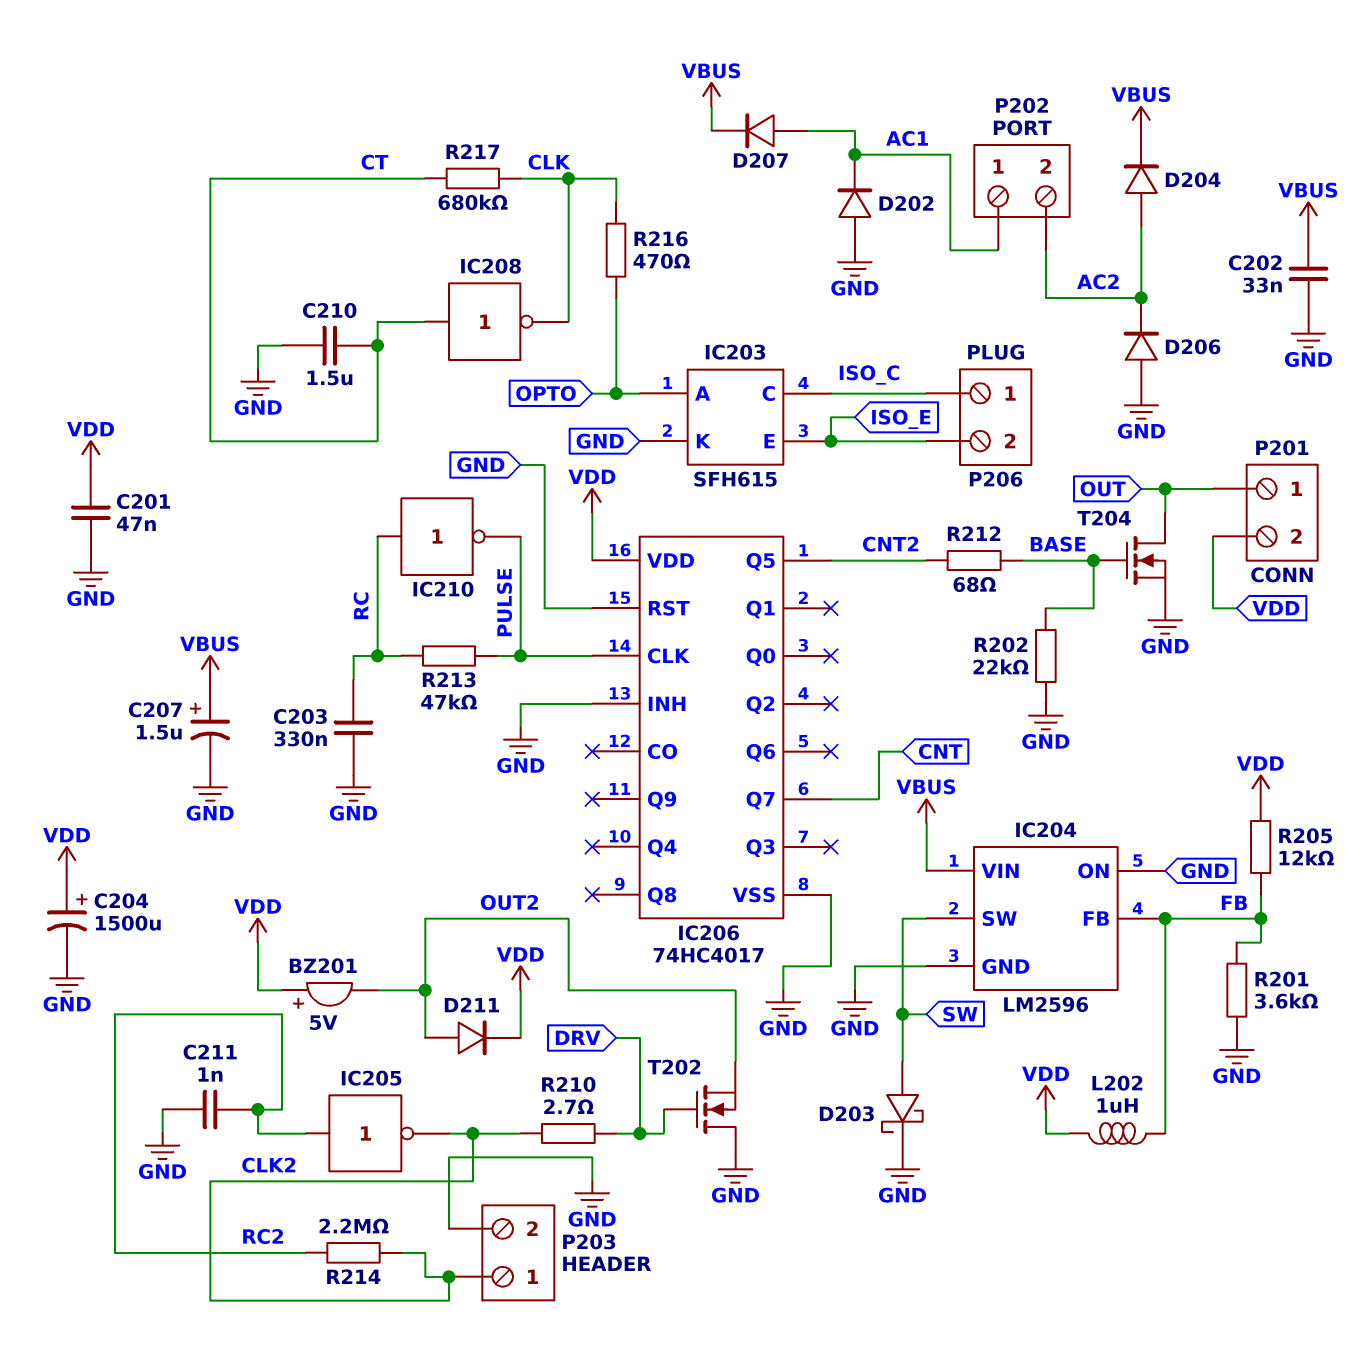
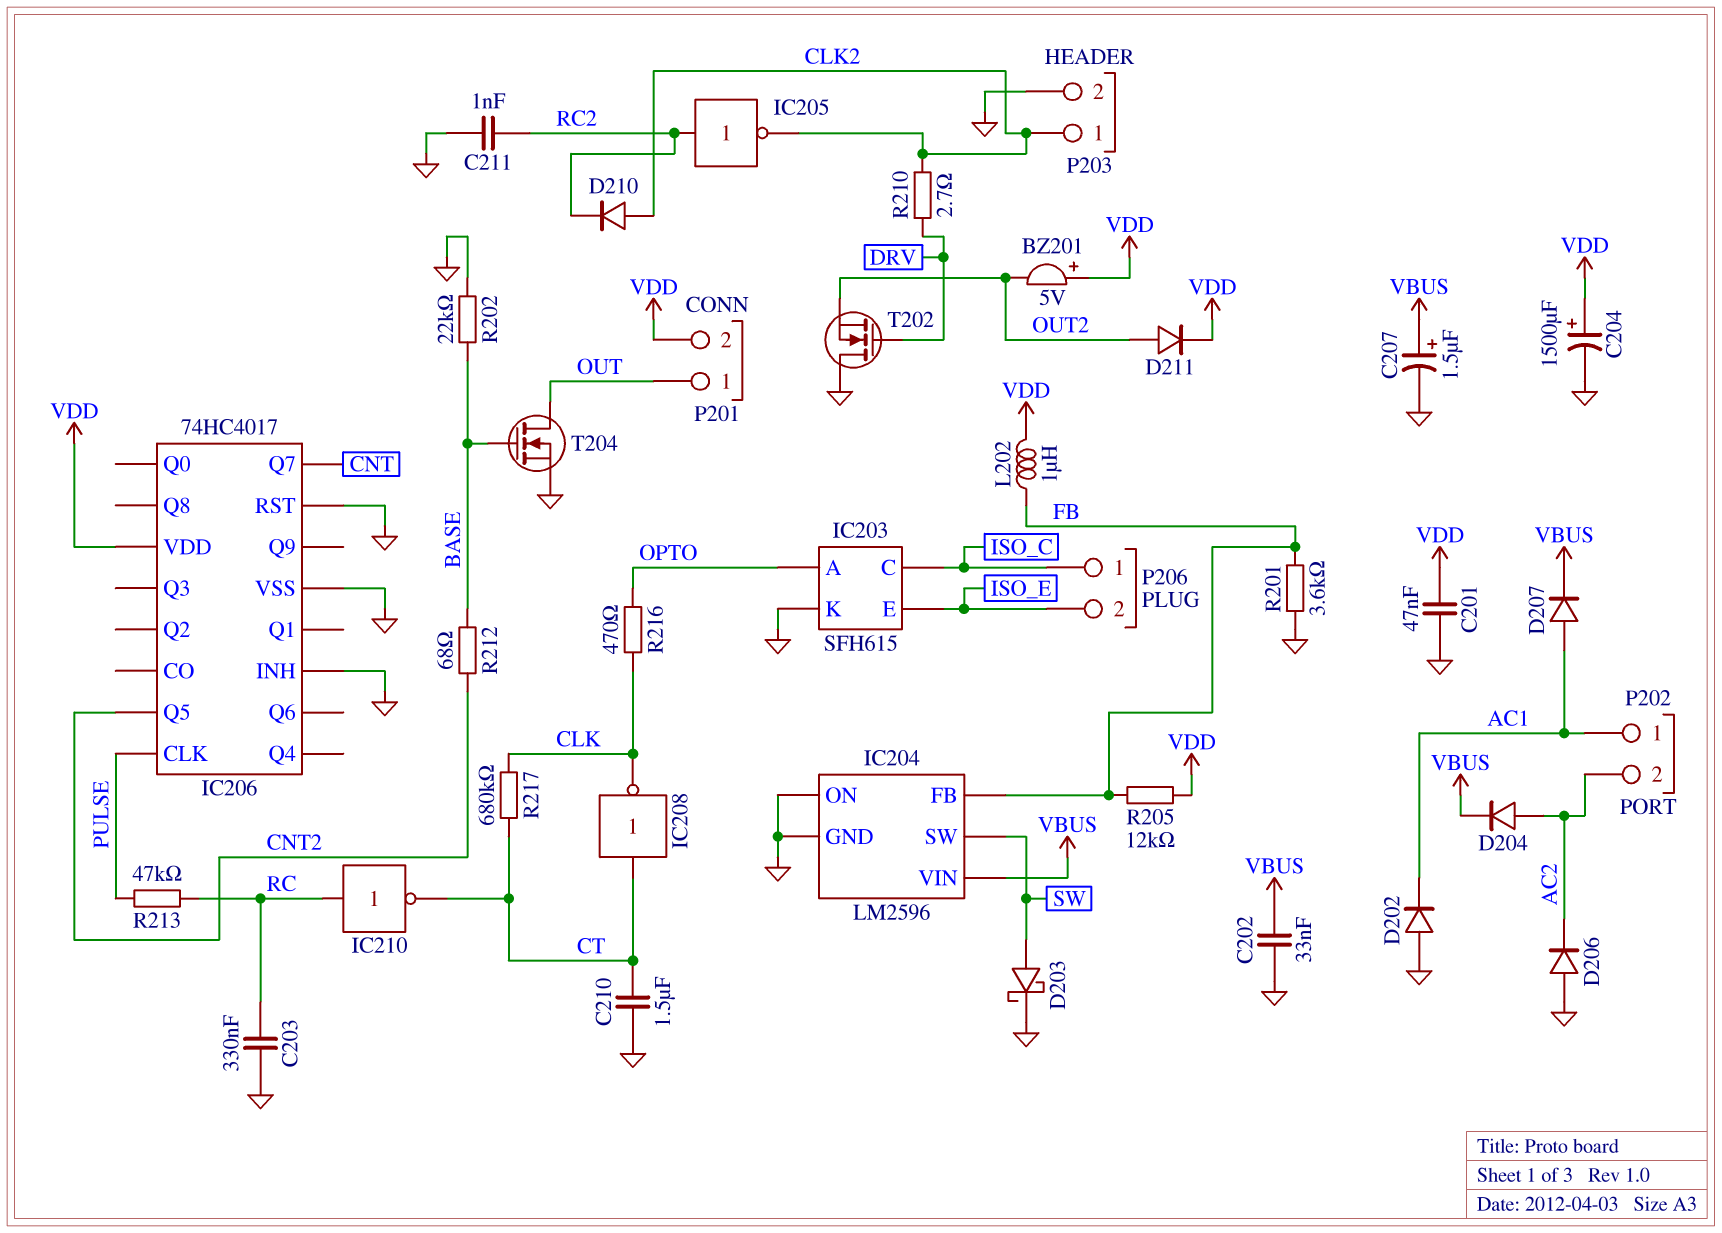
D210: none -> diode (A CLK2, K RC2)
IC210: NOT (in RC, out PULSE) -> NOT (in RC, out CT)
R214: 2.2M (CLK2, RC2) -> none

